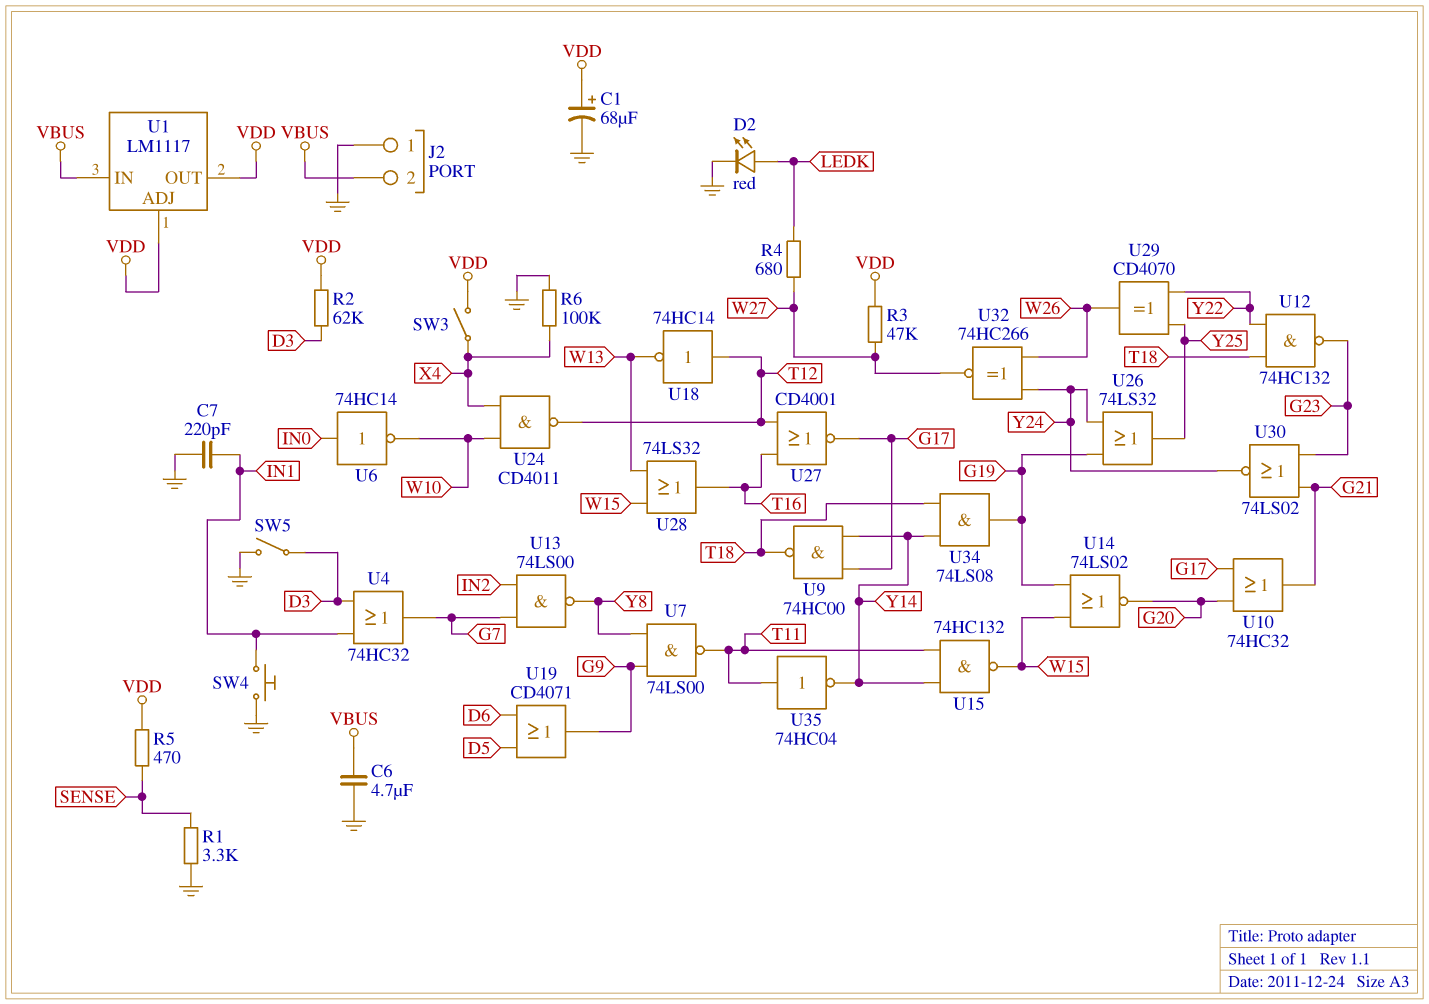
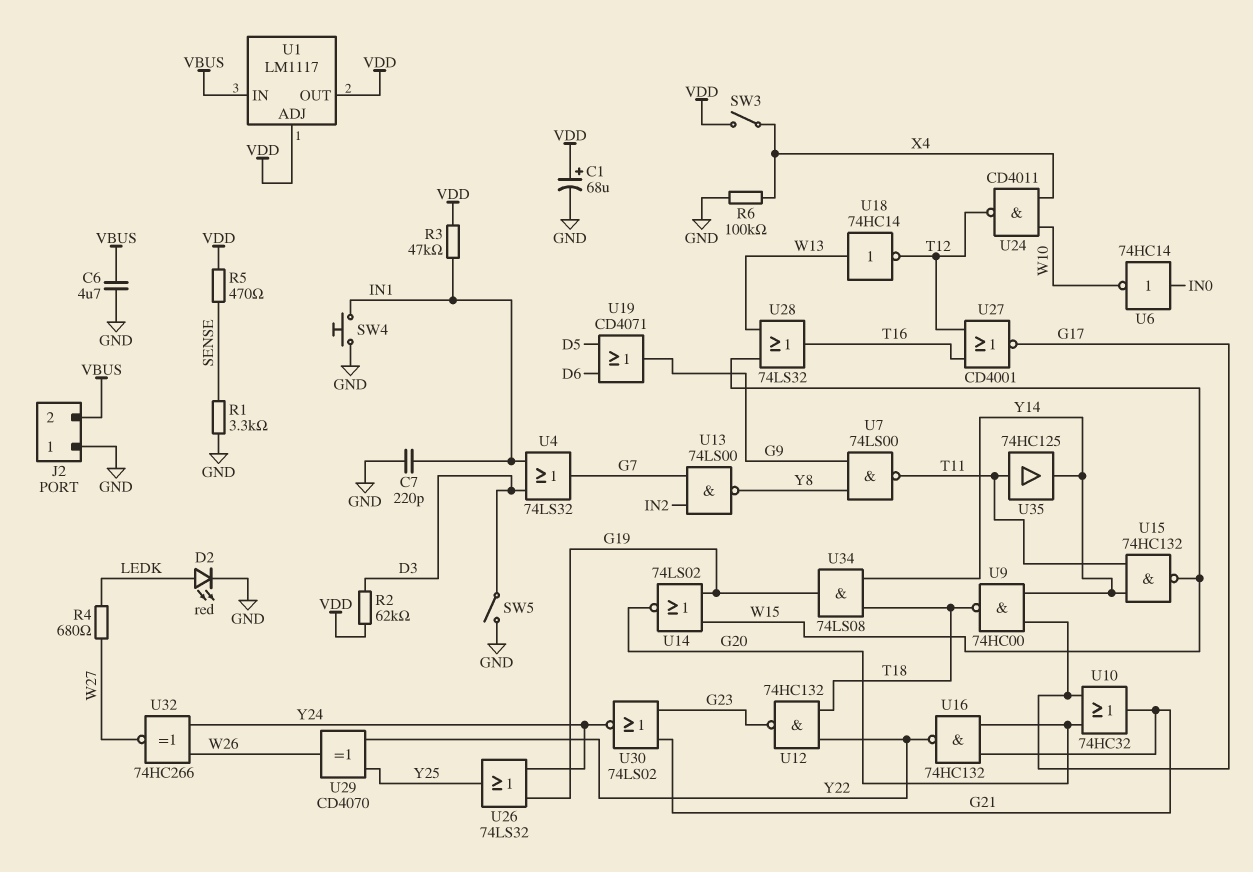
R3: 47k (VDD, W27) -> 47k (IN1, VDD)
U4: OR 74HC32 (in D3, in IN1, out G7) -> OR 74LS32 (in D3, in IN1, out G7)
U16: none -> NAND 74HC132 (in G20, in G21, out Y22)
U18: NOT 74HC14 (in T12, out W13) -> NOT 74HC14 (in W13, out T12)
U35: NOT 74HC04 (in T11, out Y14) -> buffer 74HC125 (in T11, out Y14)

